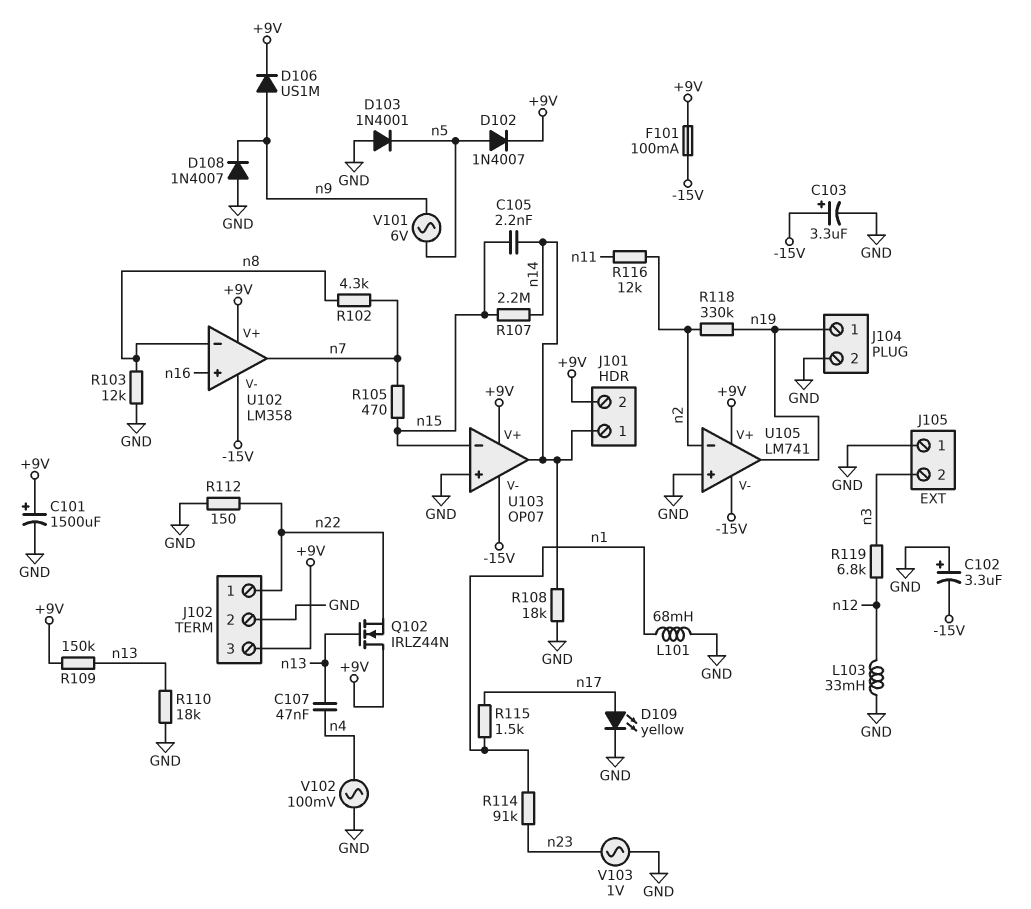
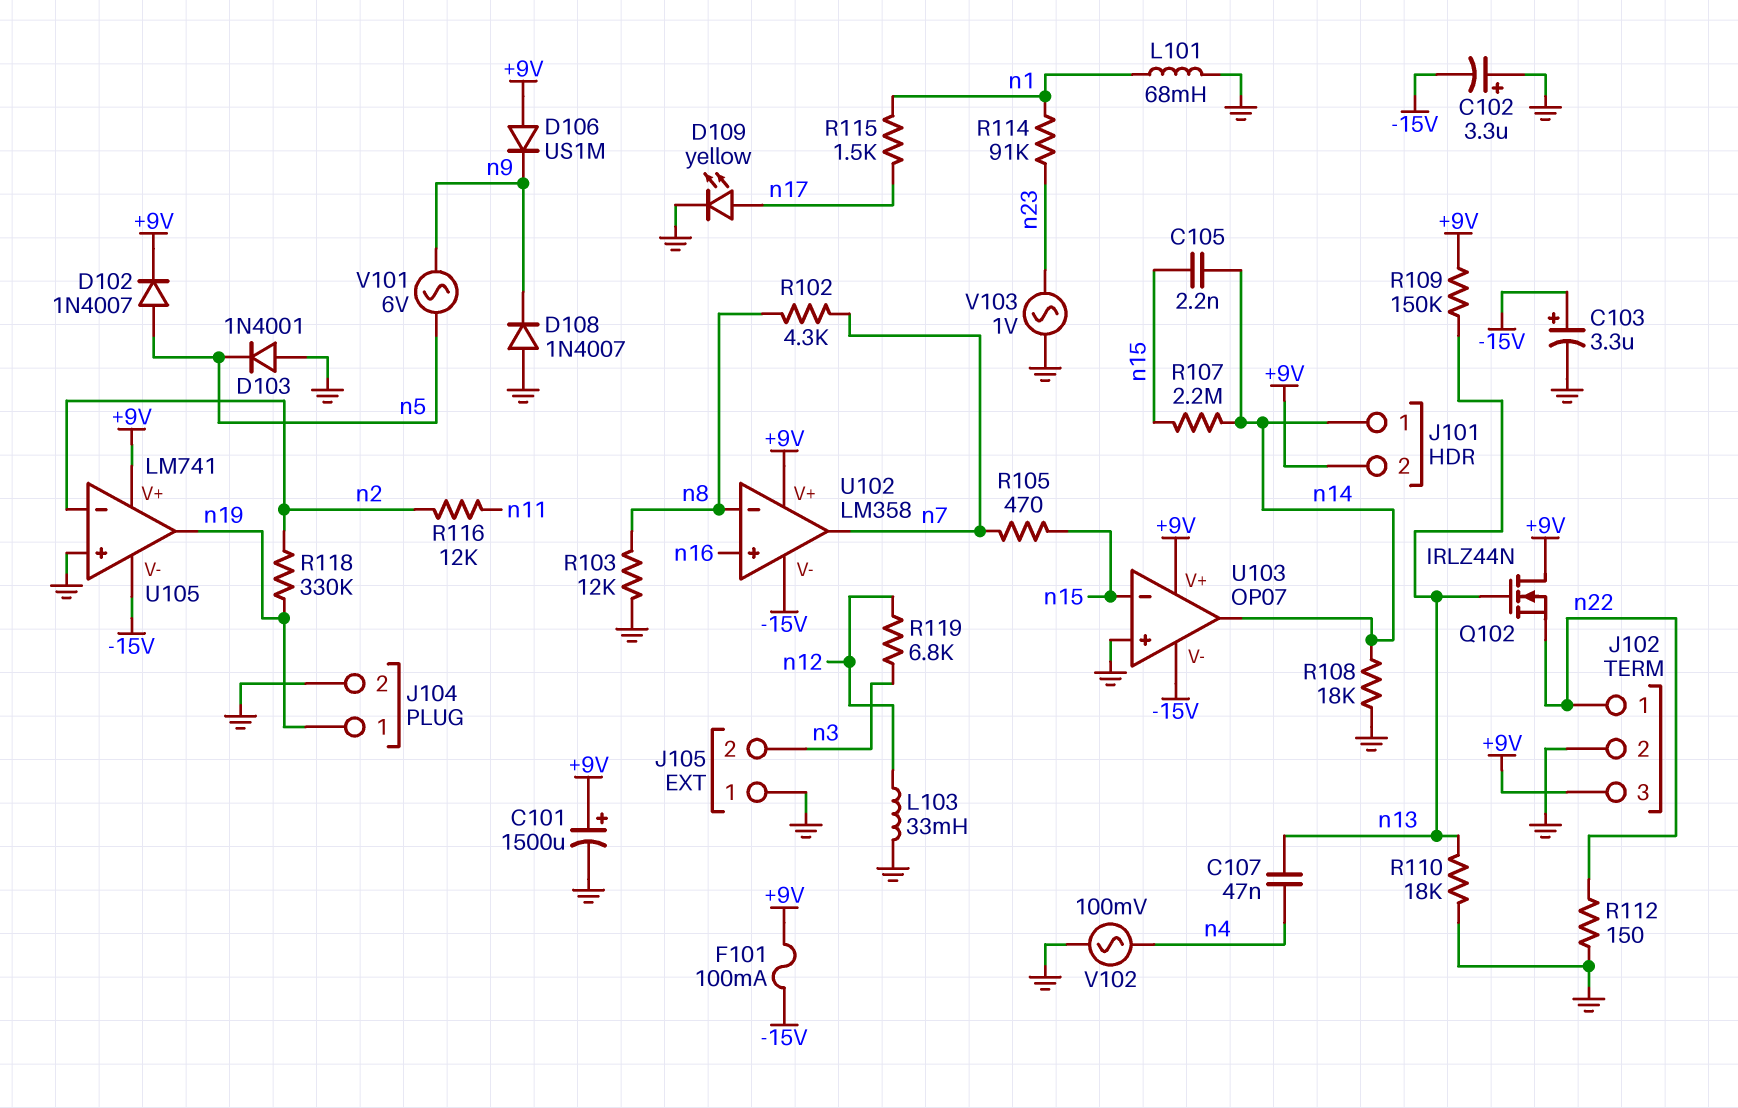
D106: diode US1M (A n9, K +9V) -> diode US1M (A +9V, K n9)

